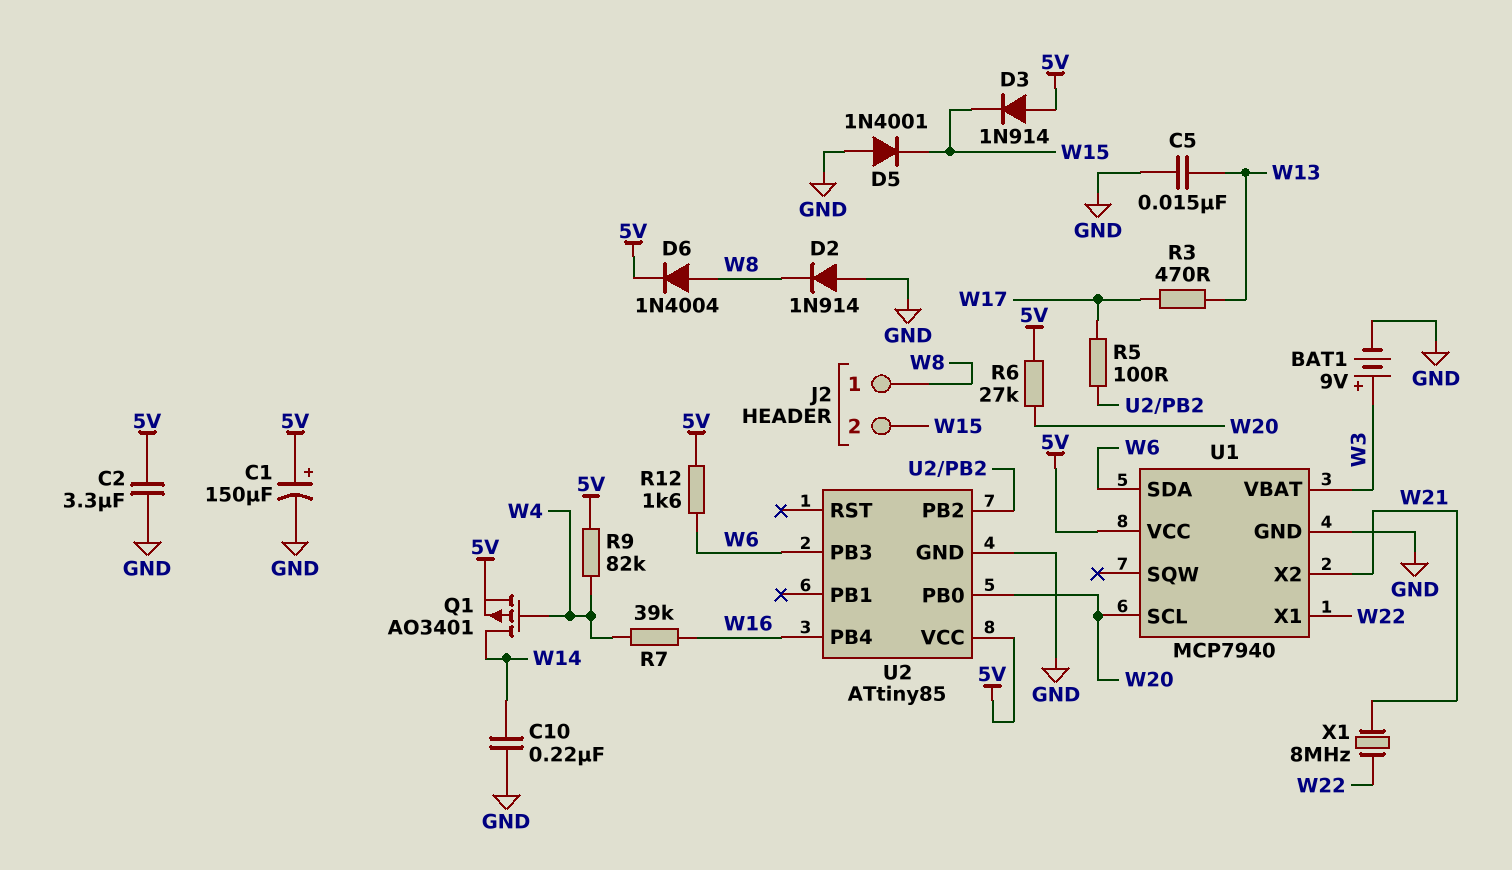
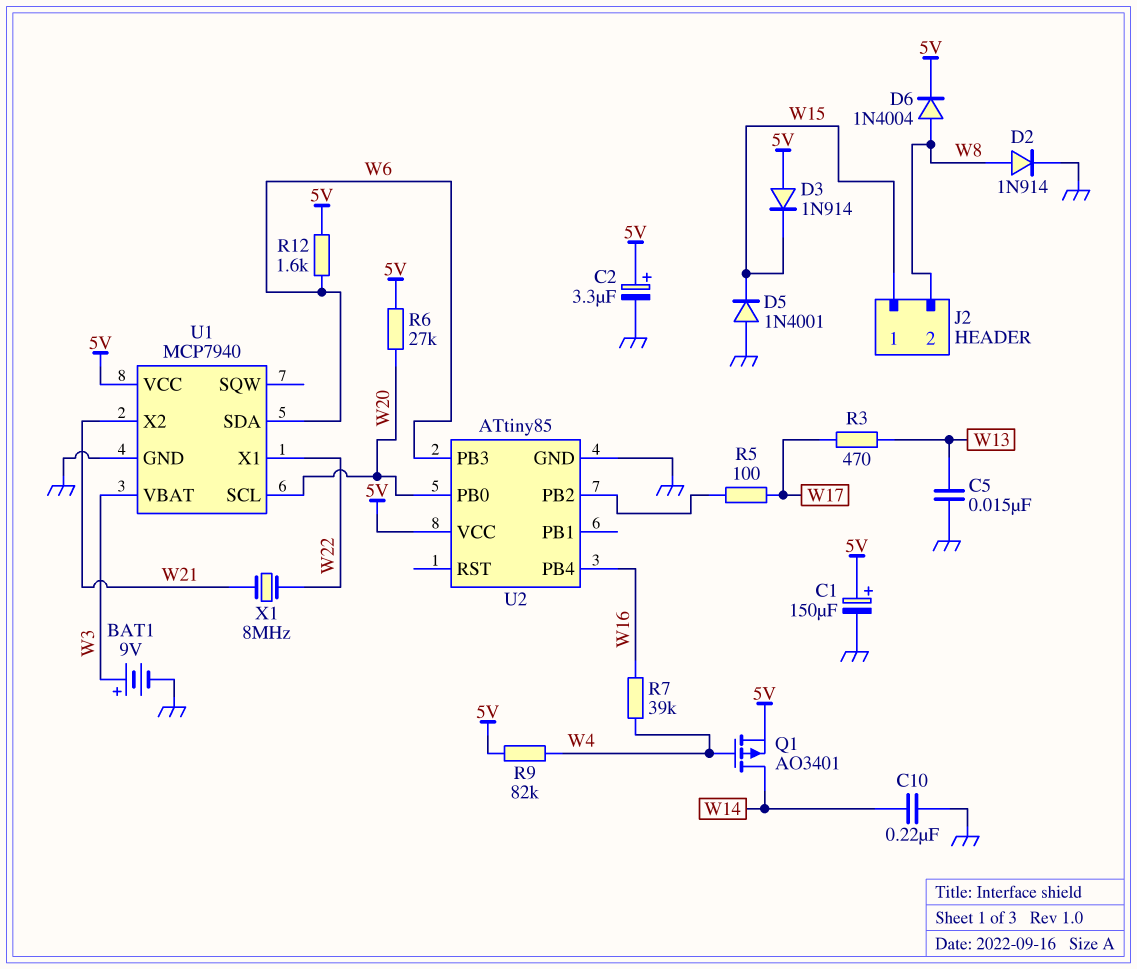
C2: 3.3uF (5V, GND) -> 3.3uF (plus 5V, minus GND)
D2: diode 1N914 (A GND, K W8) -> diode 1N914 (A W8, K GND)
J2 pin 1: W8 -> W15
J2 pin 2: W15 -> W8

